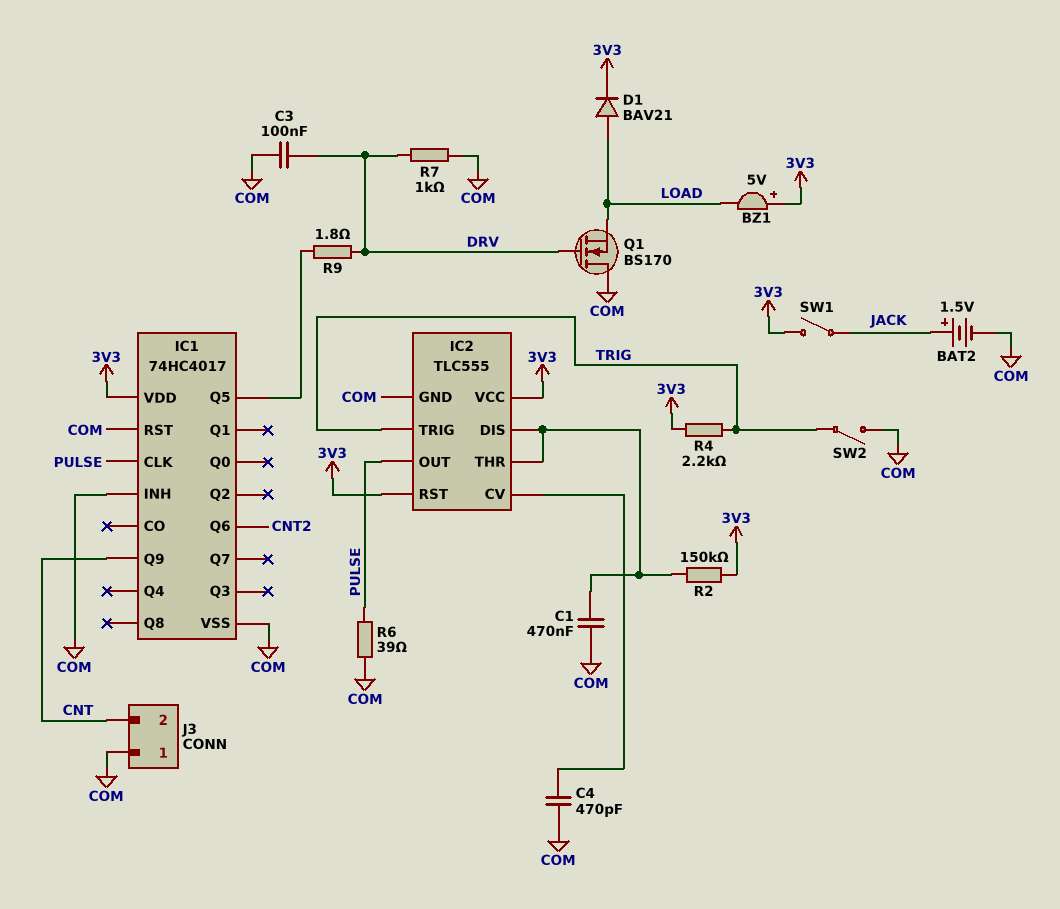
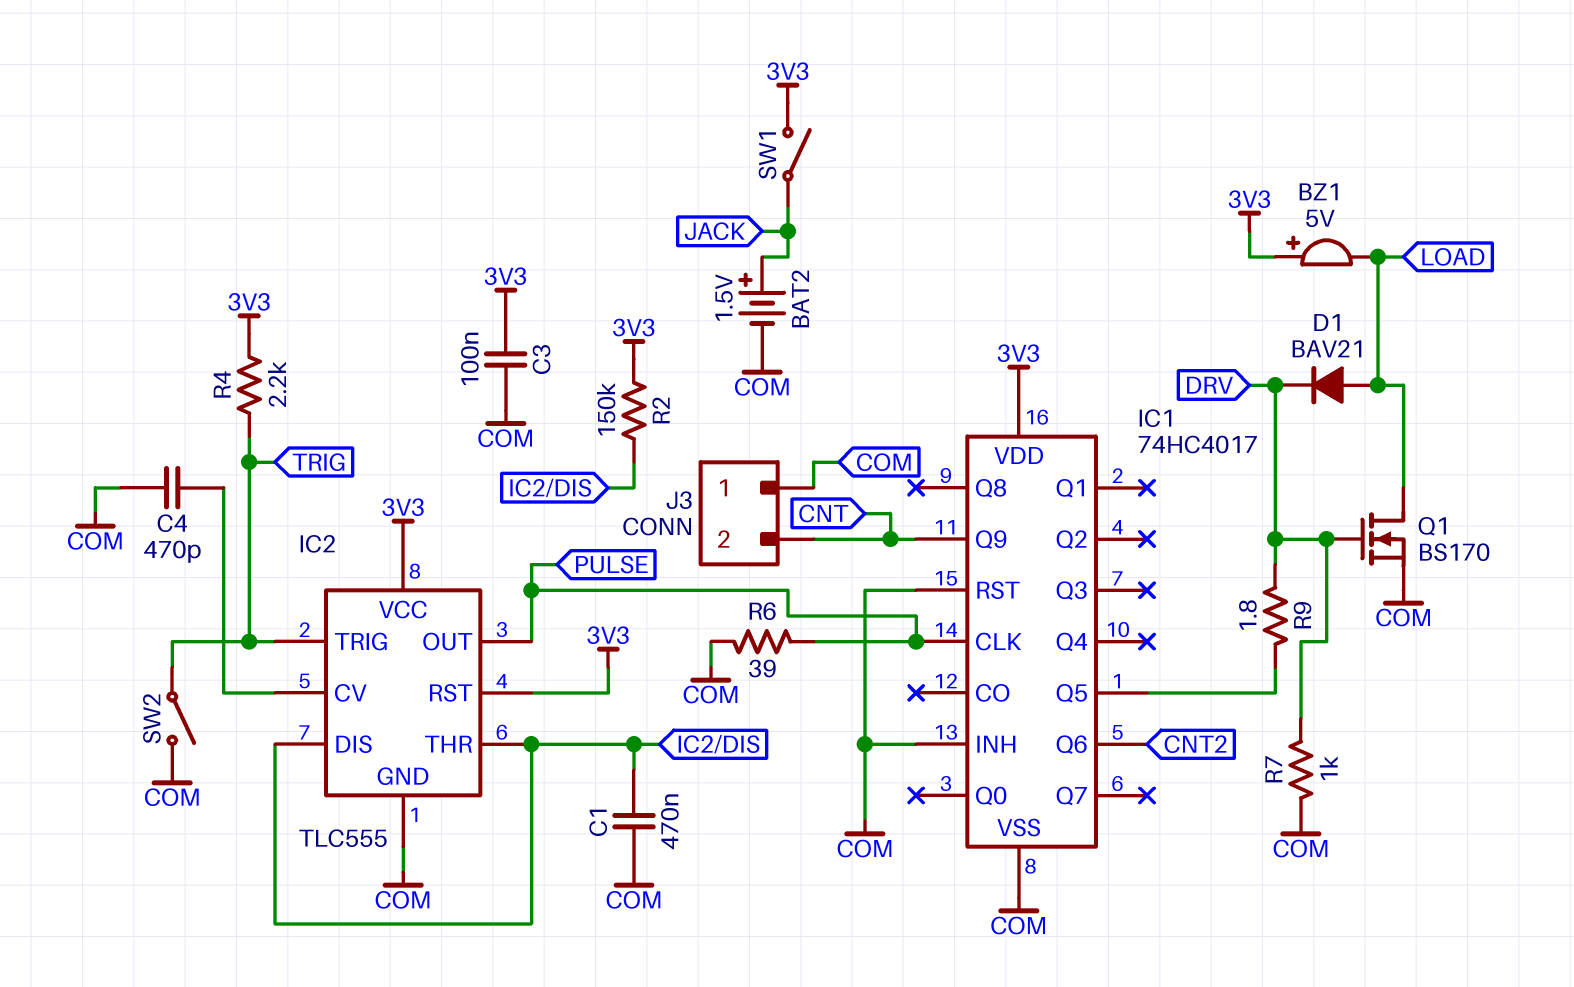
C3: 100nF (COM, DRV) -> 100nF (3V3, COM)
D1: diode BAV21 (A LOAD, K 3V3) -> diode BAV21 (A LOAD, K DRV)
Q1: NMOS BS170 (G DRV, D COM, S LOAD) -> NMOS BS170 (G DRV, D LOAD, S COM)

